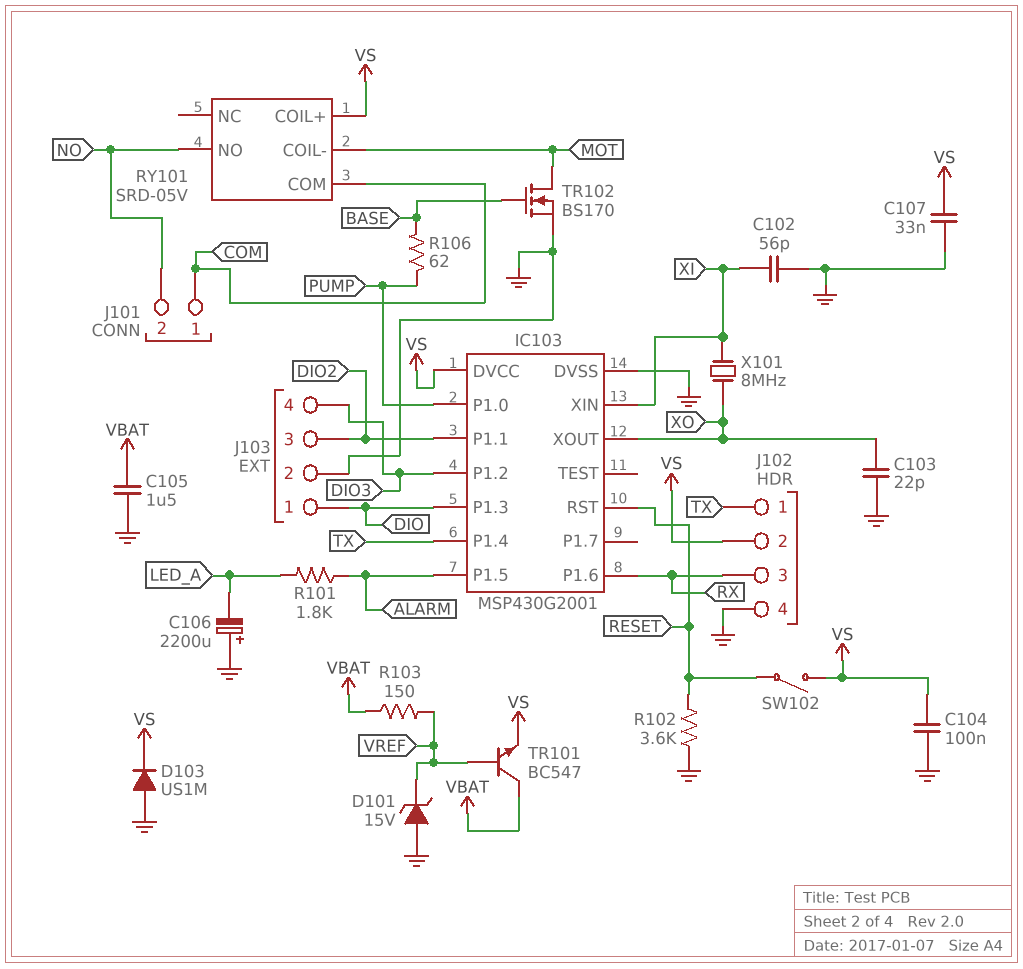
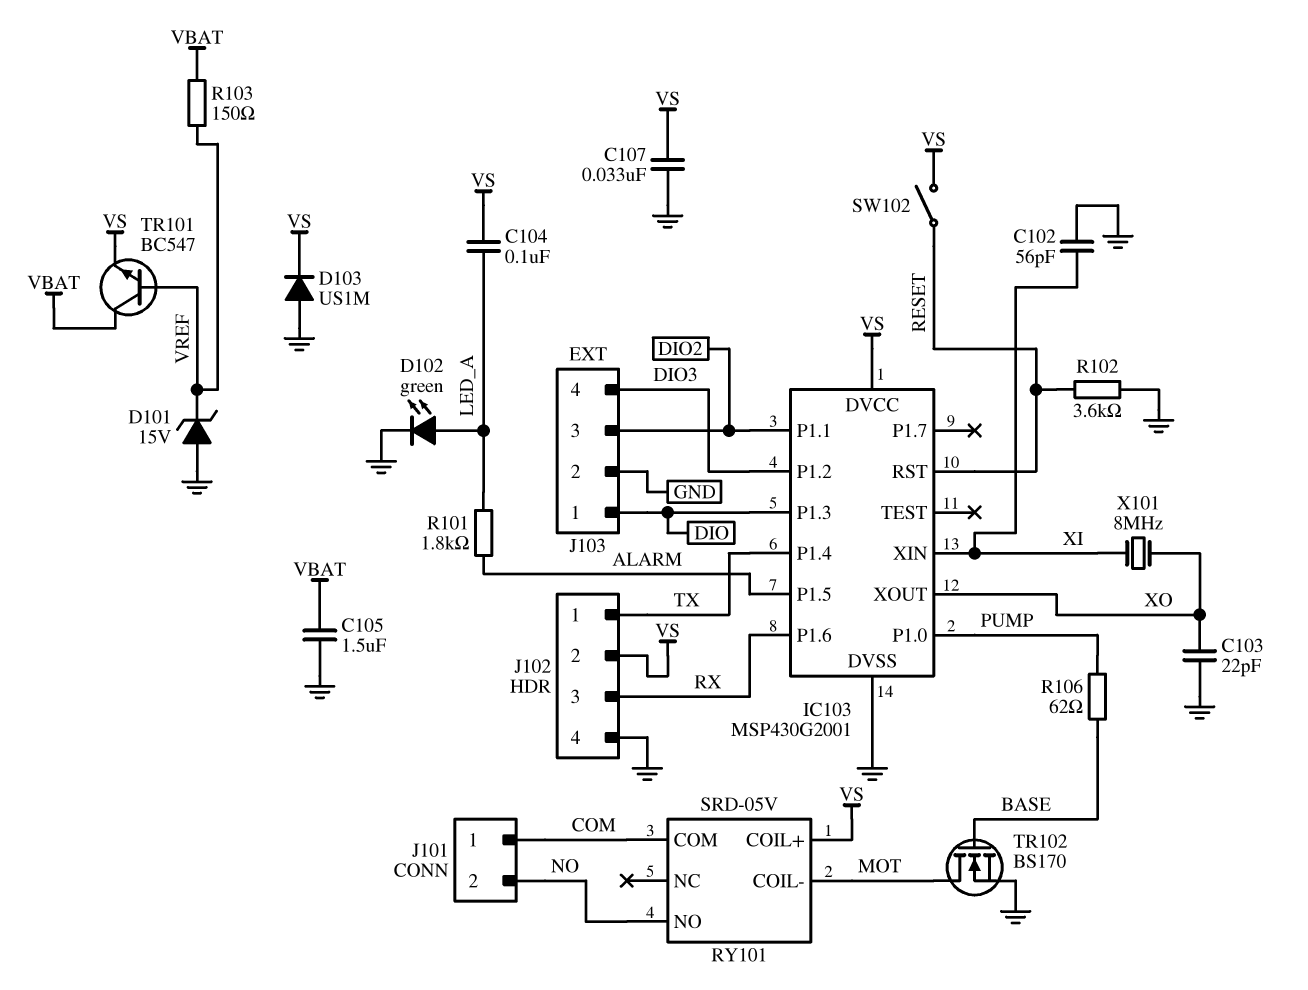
C104: 100nF (GND, VS) -> 100nF (LED_A, VS)
C106: 2200uF (plus GND, minus LED_A) -> none
D102: none -> LED green (A LED_A, K GND)

